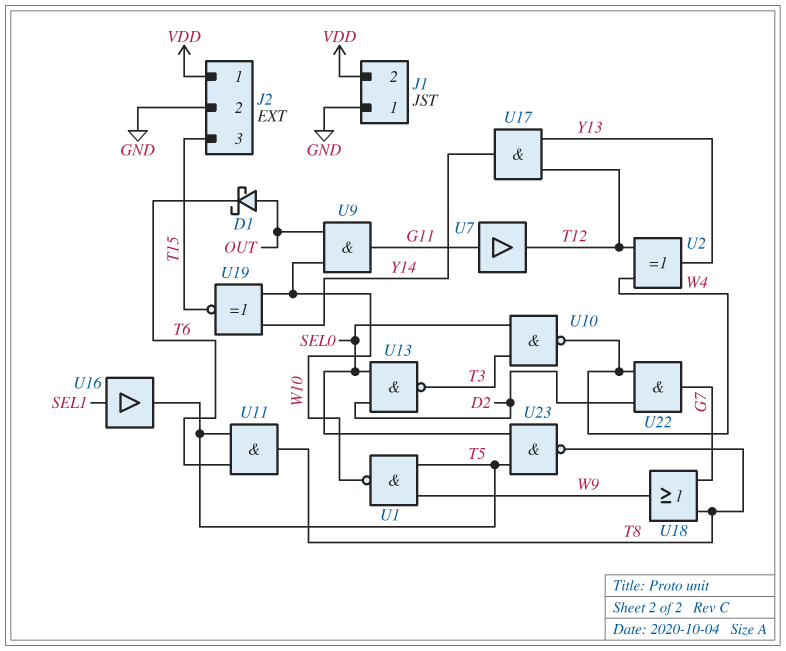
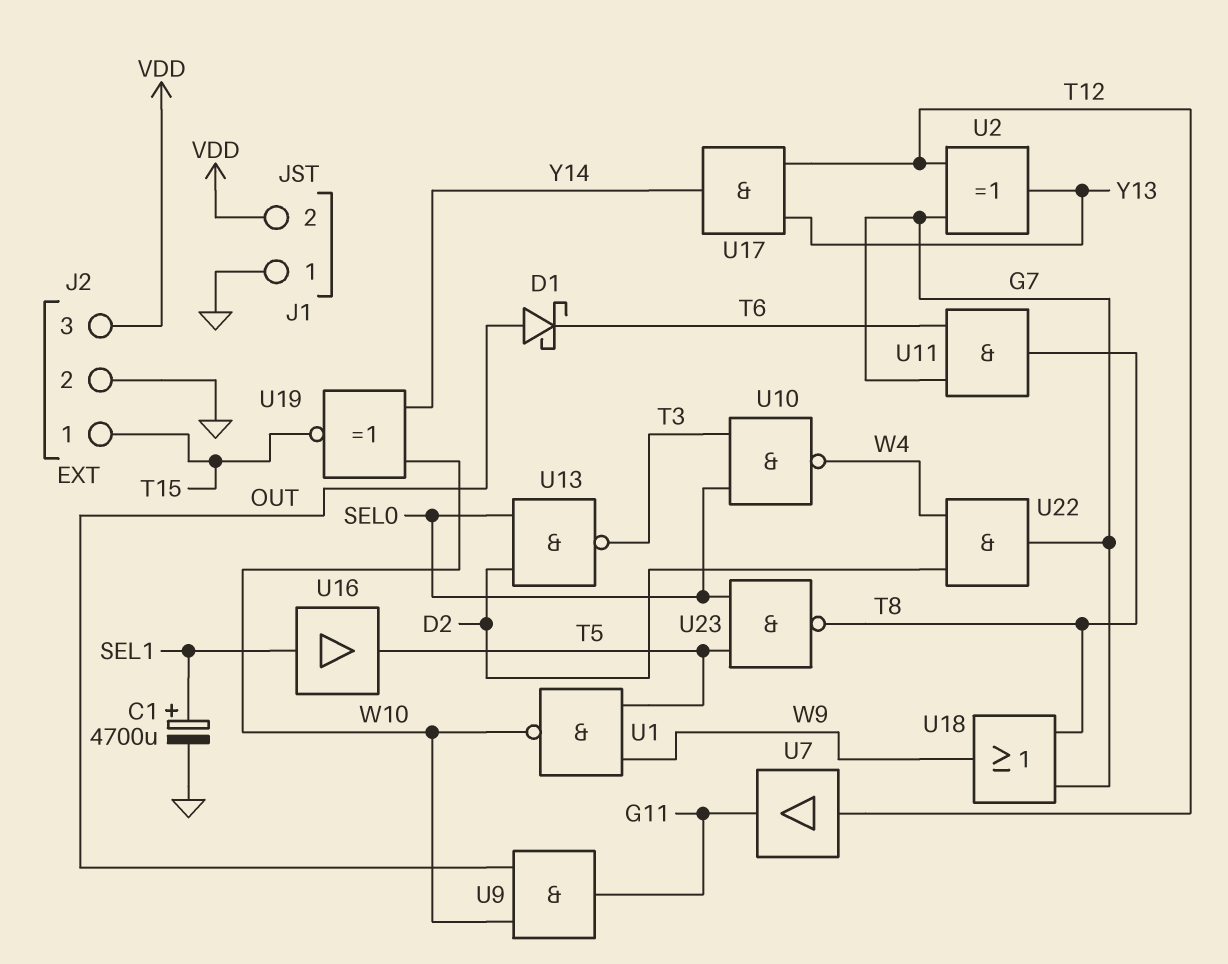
C1: none -> 4700uF (plus SEL1, minus GND)
J2 pin 1: VDD -> T15
J2 pin 3: T15 -> VDD
U2: XOR (in T12, in W4, out Y13) -> XOR (in G7, in T12, out Y13)
U7: buffer (in G11, out T12) -> buffer (in T12, out G11)
U11: AND (in T5, in T6, out T8) -> AND (in G7, in T6, out T8)

